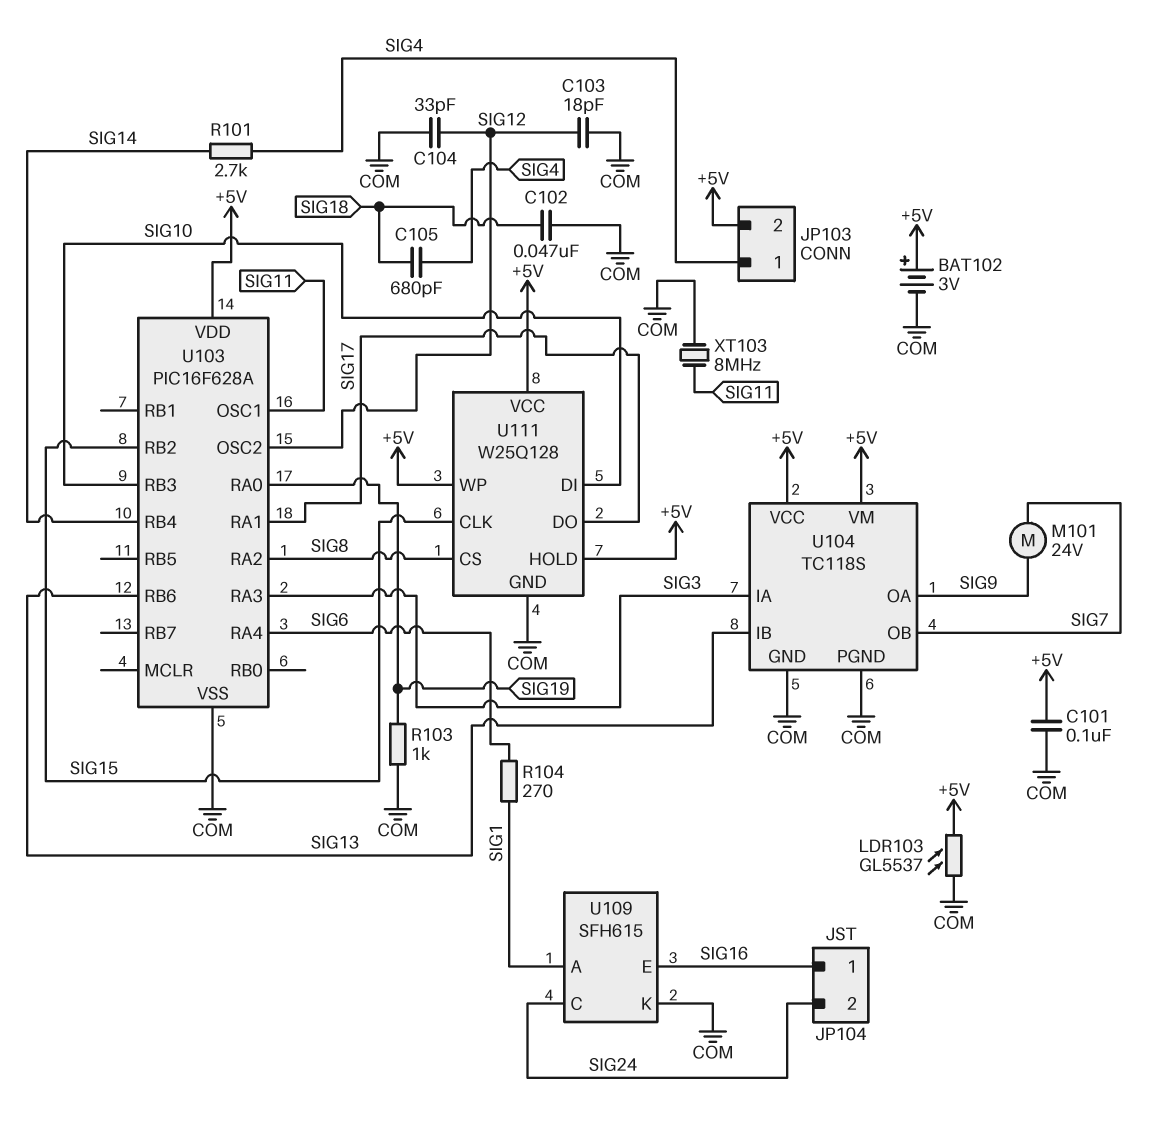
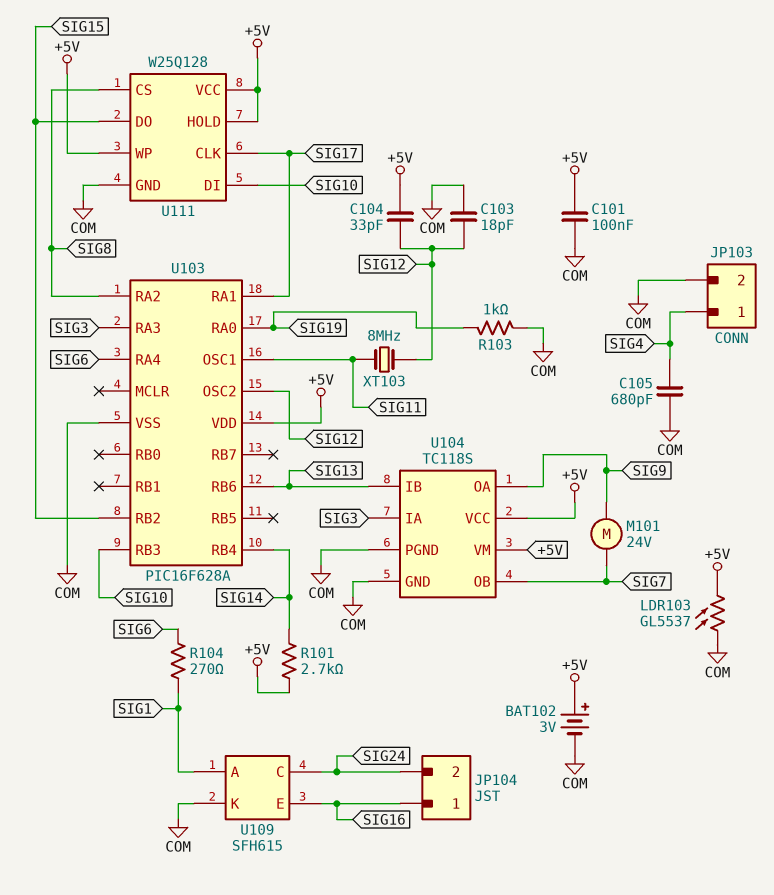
C102: 47nF (COM, SIG18) -> none
C104: 33pF (COM, SIG12) -> 33pF (+5V, SIG12)
C105: 680pF (SIG4, SIG18) -> 680pF (COM, SIG4)
JP103 pin 2: +5V -> COM
R101: 2.7k (SIG4, SIG14) -> 2.7k (+5V, SIG14)
U111 pin CLK: SIG15 -> SIG17
U111 pin DO: SIG17 -> SIG15
XT103: 8MHz (COM, SIG11) -> 8MHz (SIG11, SIG12)

